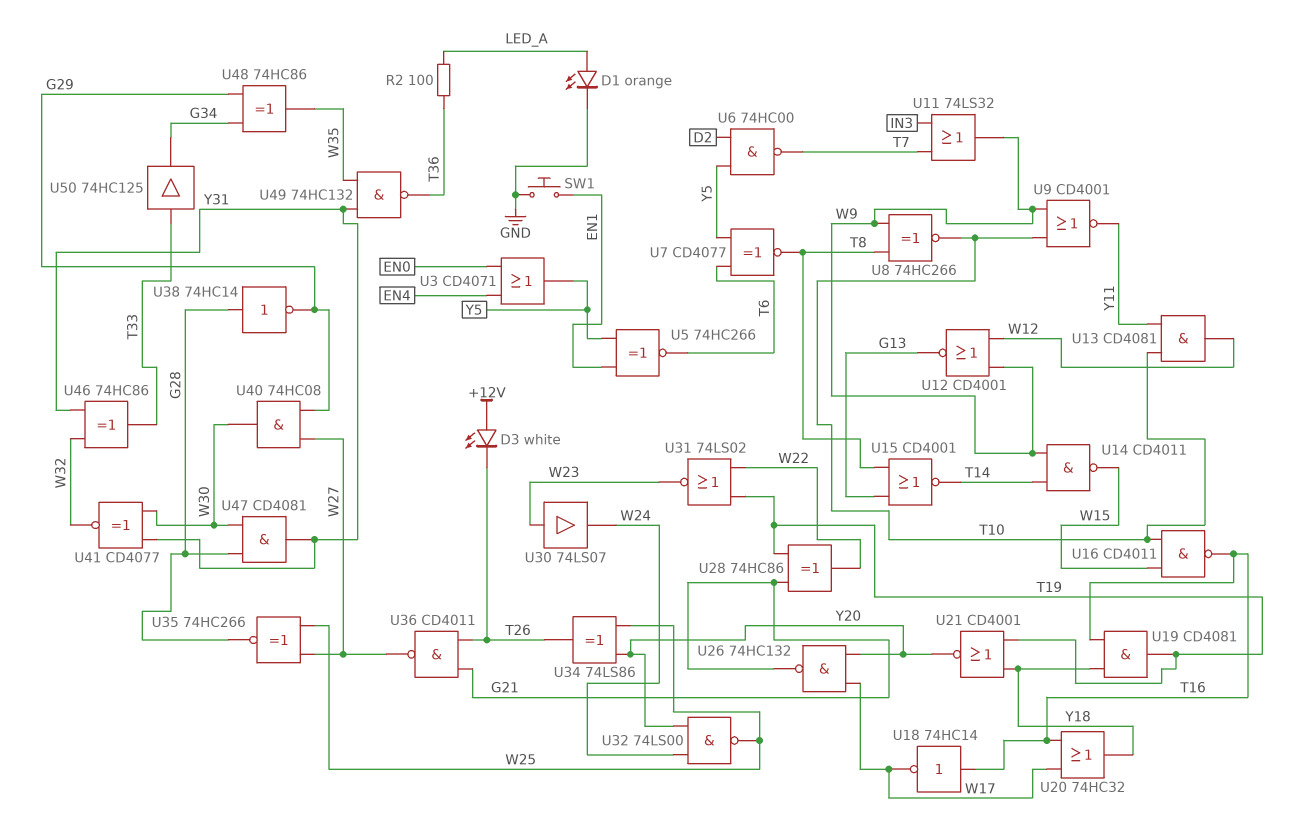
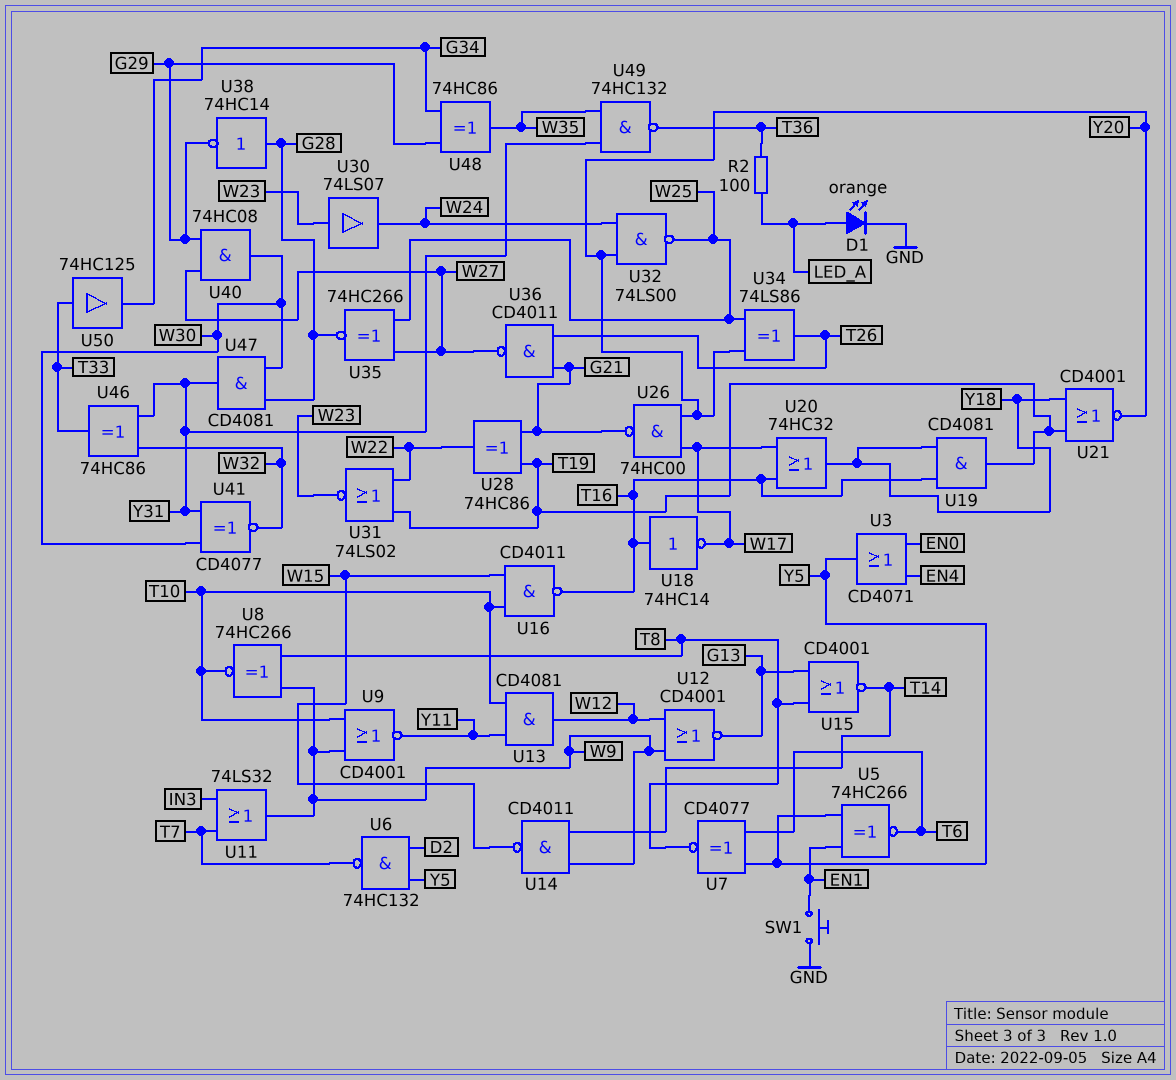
D3: LED white (A +12V, K T26) -> none
U6: NAND 74HC00 (in D2, in Y5, out T7) -> NAND 74HC132 (in D2, in Y5, out T7)
U26: NAND 74HC132 (in W17, in Y20, out G21) -> NAND 74HC00 (in W17, in Y20, out G21)

